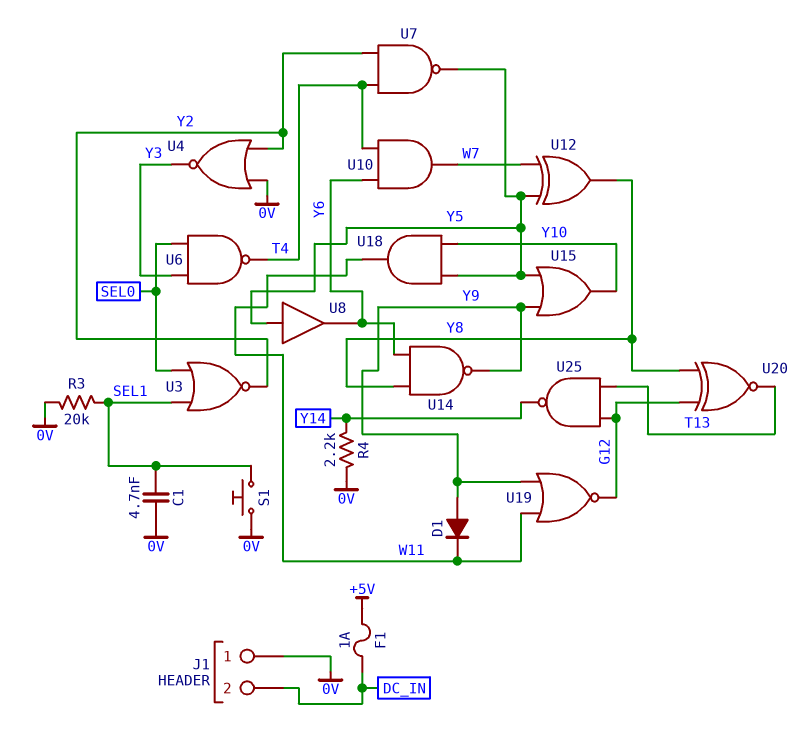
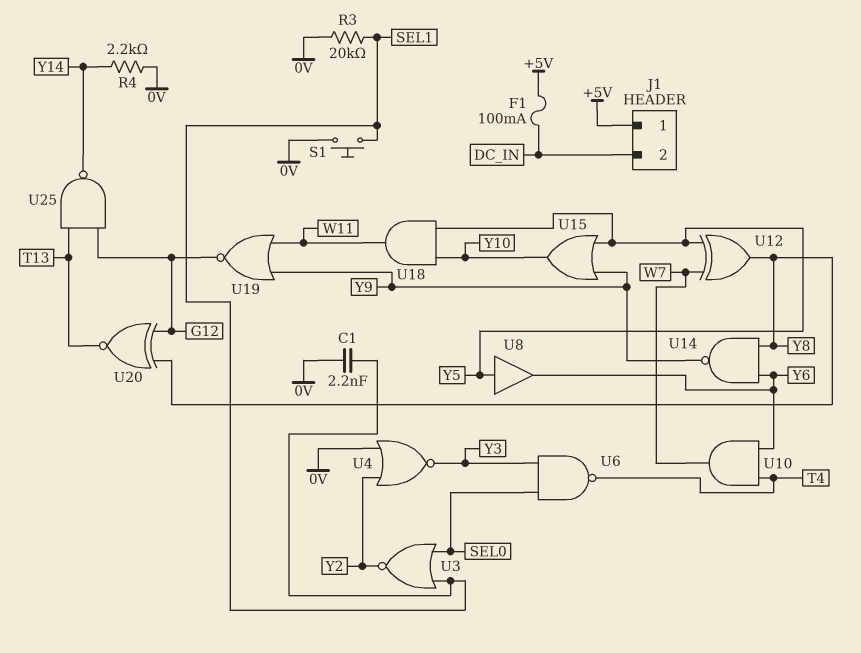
C1: 4.7nF (0V, SEL1) -> 2.2nF (0V, SEL1)
D1: diode (A Y9, K W11) -> none
F1: 1A (+5V, DC_IN) -> 100mA (+5V, DC_IN)
J1 pin 1: 0V -> +5V
U7: NAND (in T4, in Y2, out Y5) -> none

